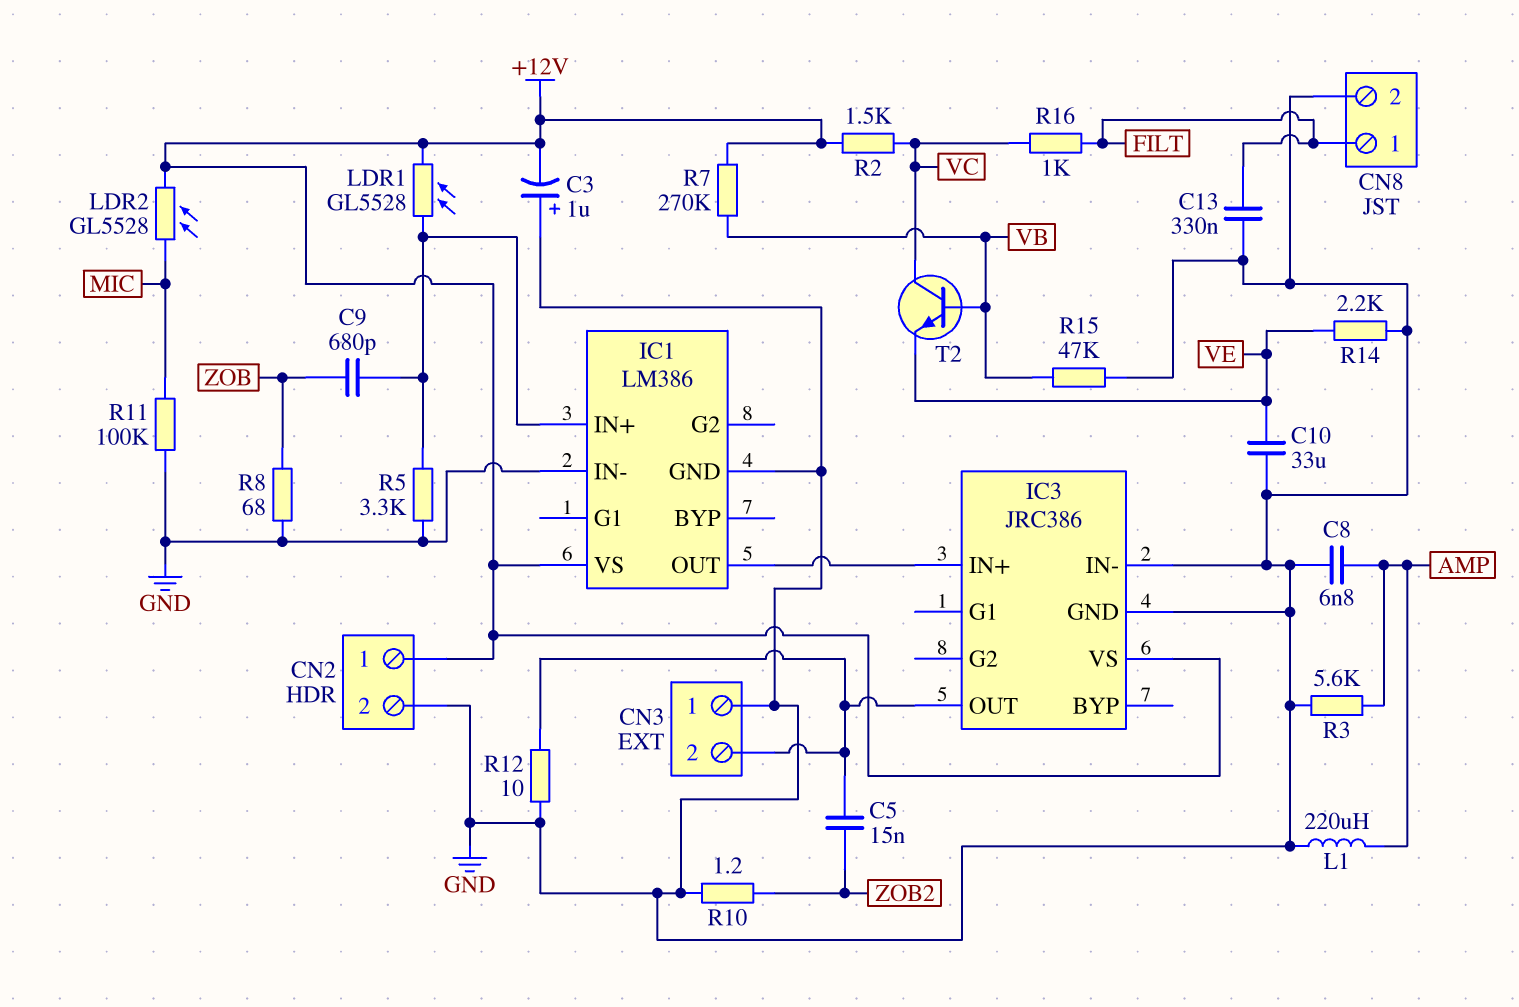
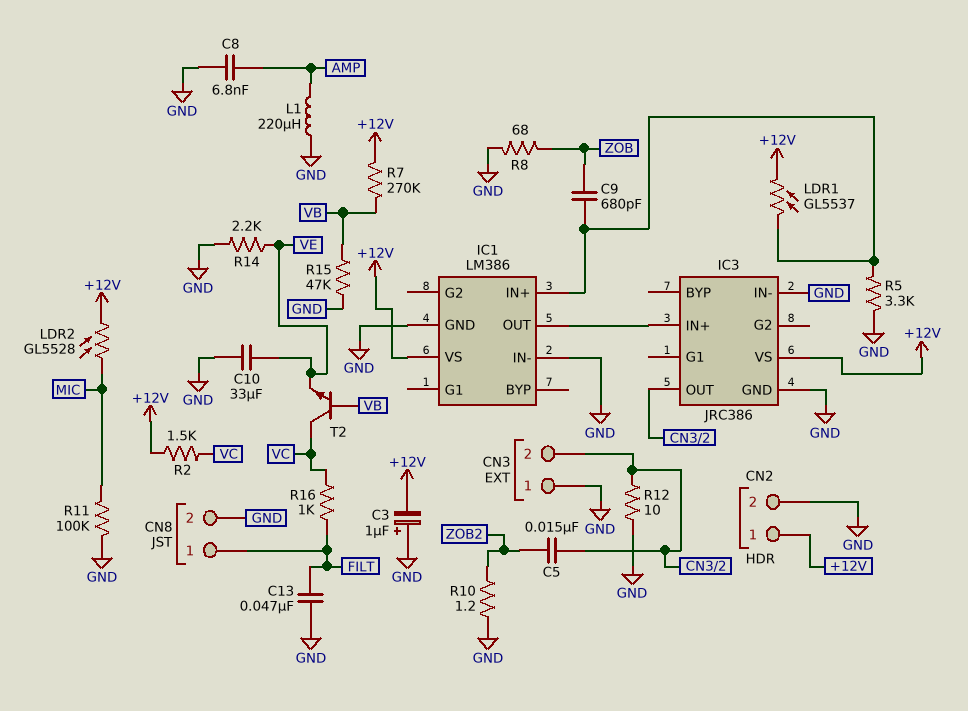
C13: 330nF (FILT, GND) -> 47nF (FILT, GND)
LDR1: GL5528 (+12V, IC1/IN+) -> GL5537 (+12V, IC1/IN+)
R3: 5.6k (AMP, GND) -> none

